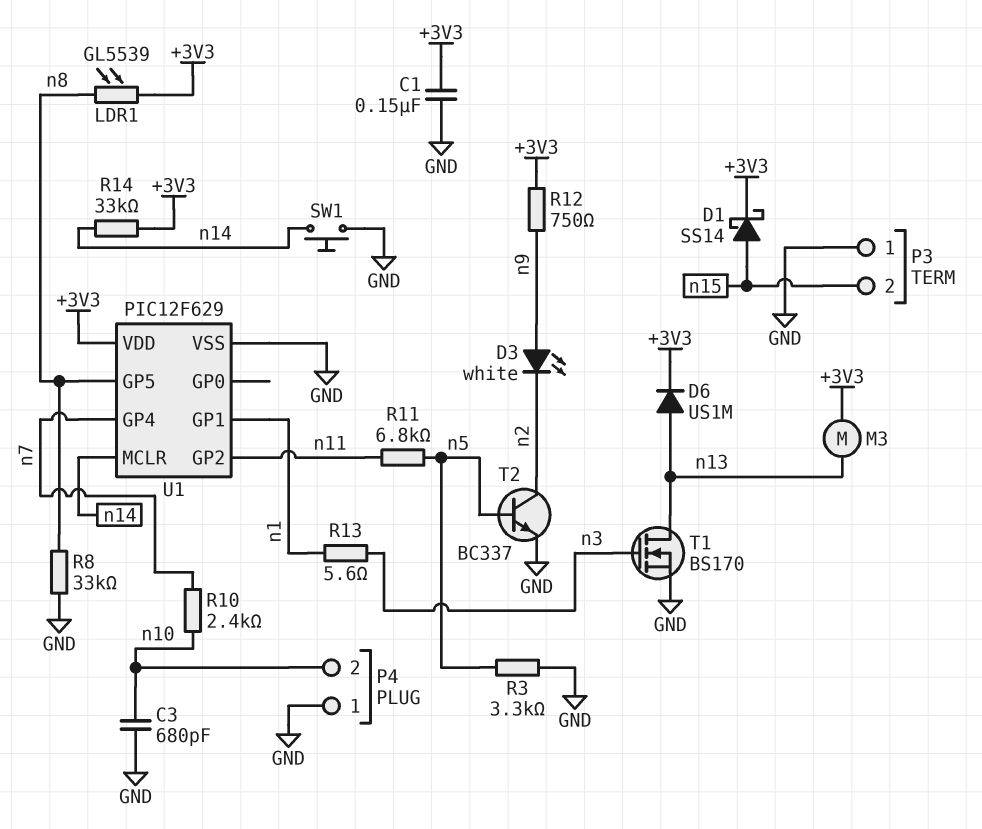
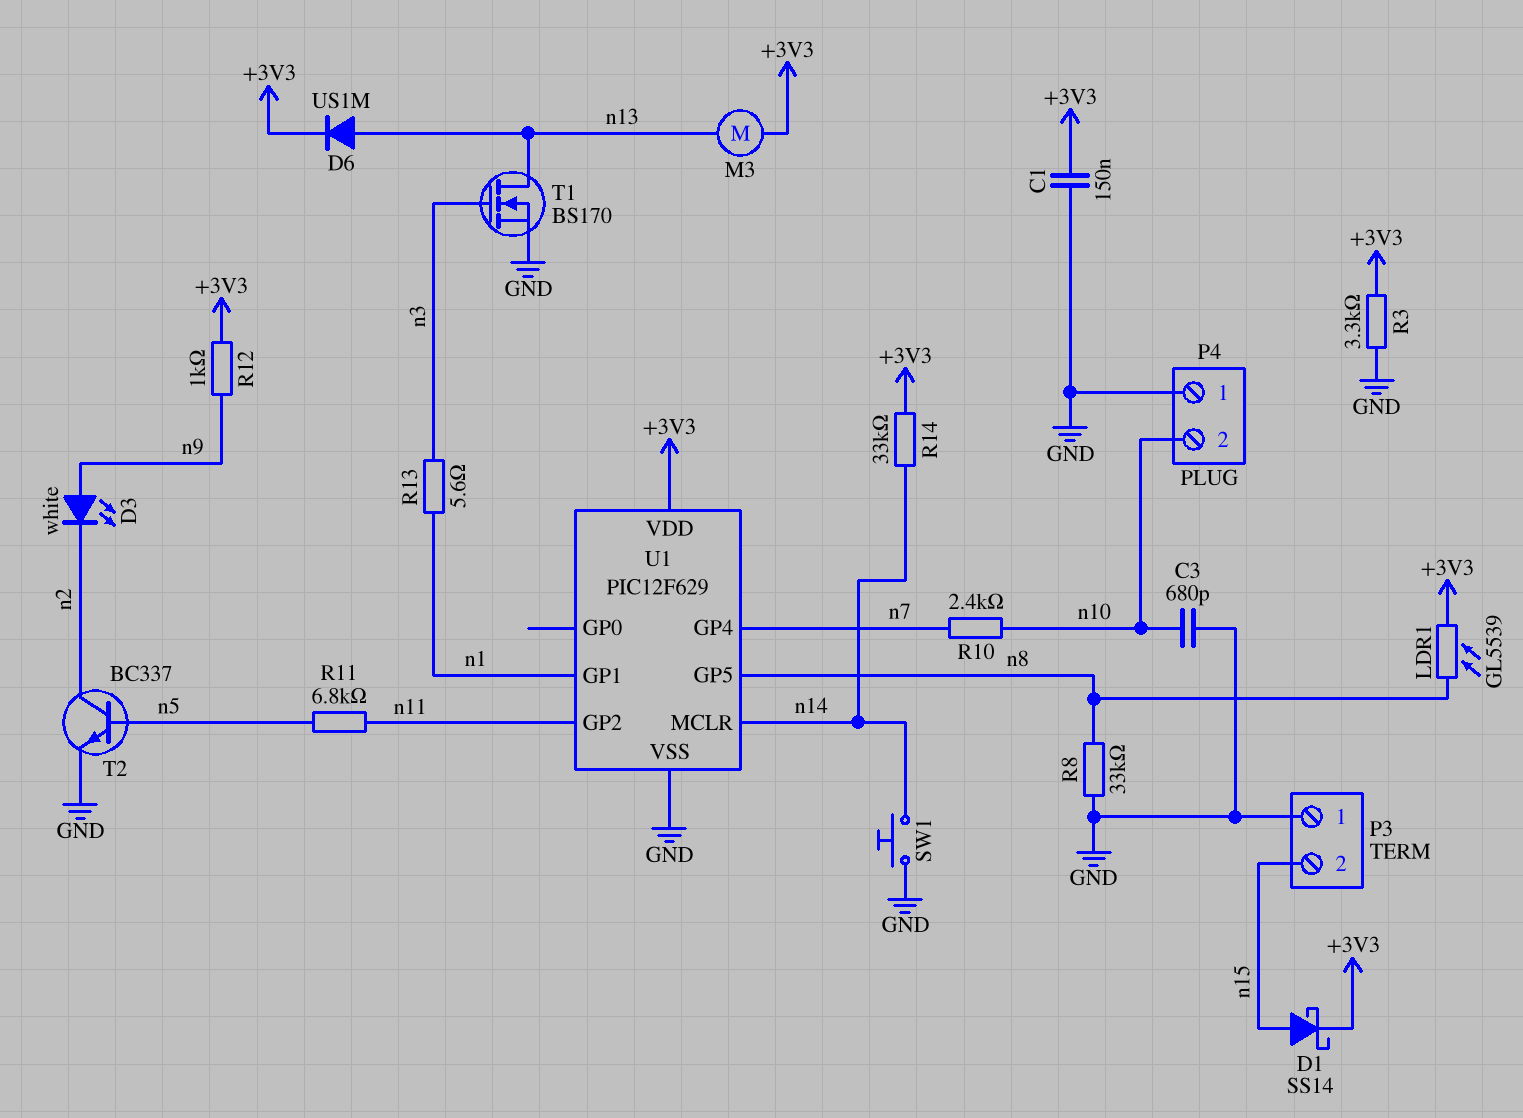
R3: 3.3k (GND, n5) -> 3.3k (+3V3, GND)
R12: 750 (+3V3, n9) -> 1k (+3V3, n9)

